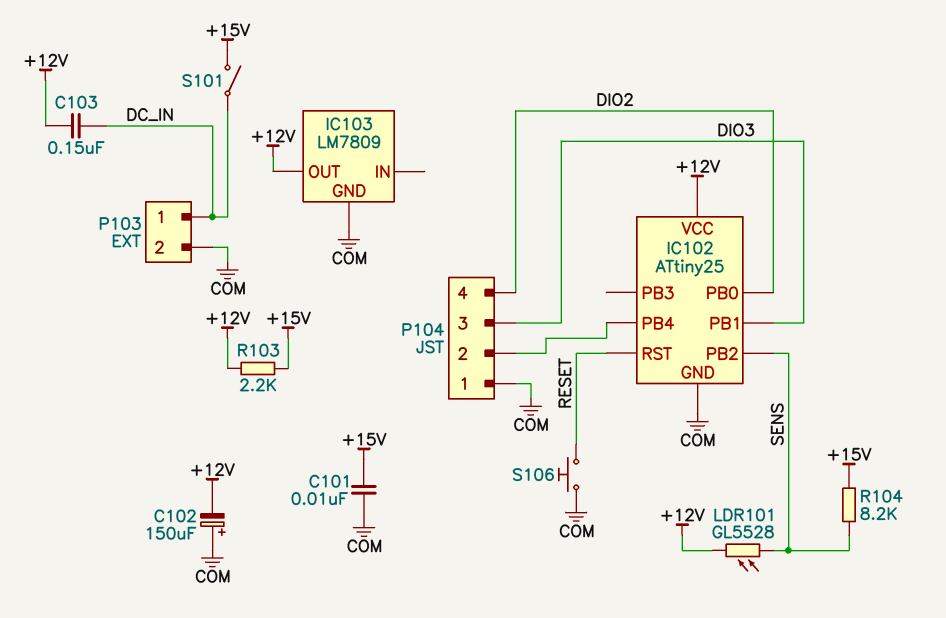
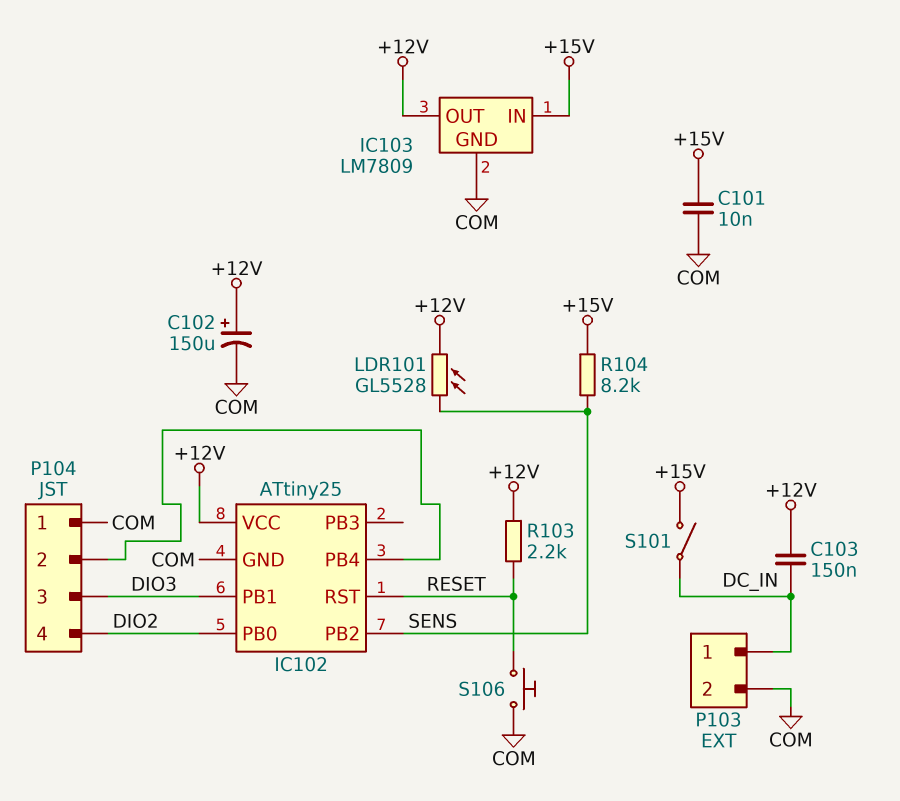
C102: 150uF (plus COM, minus +12V) -> 150uF (plus +12V, minus COM)
IC103 pin IN: none -> +15V
R103: 2.2k (+12V, +15V) -> 2.2k (+12V, RESET)

